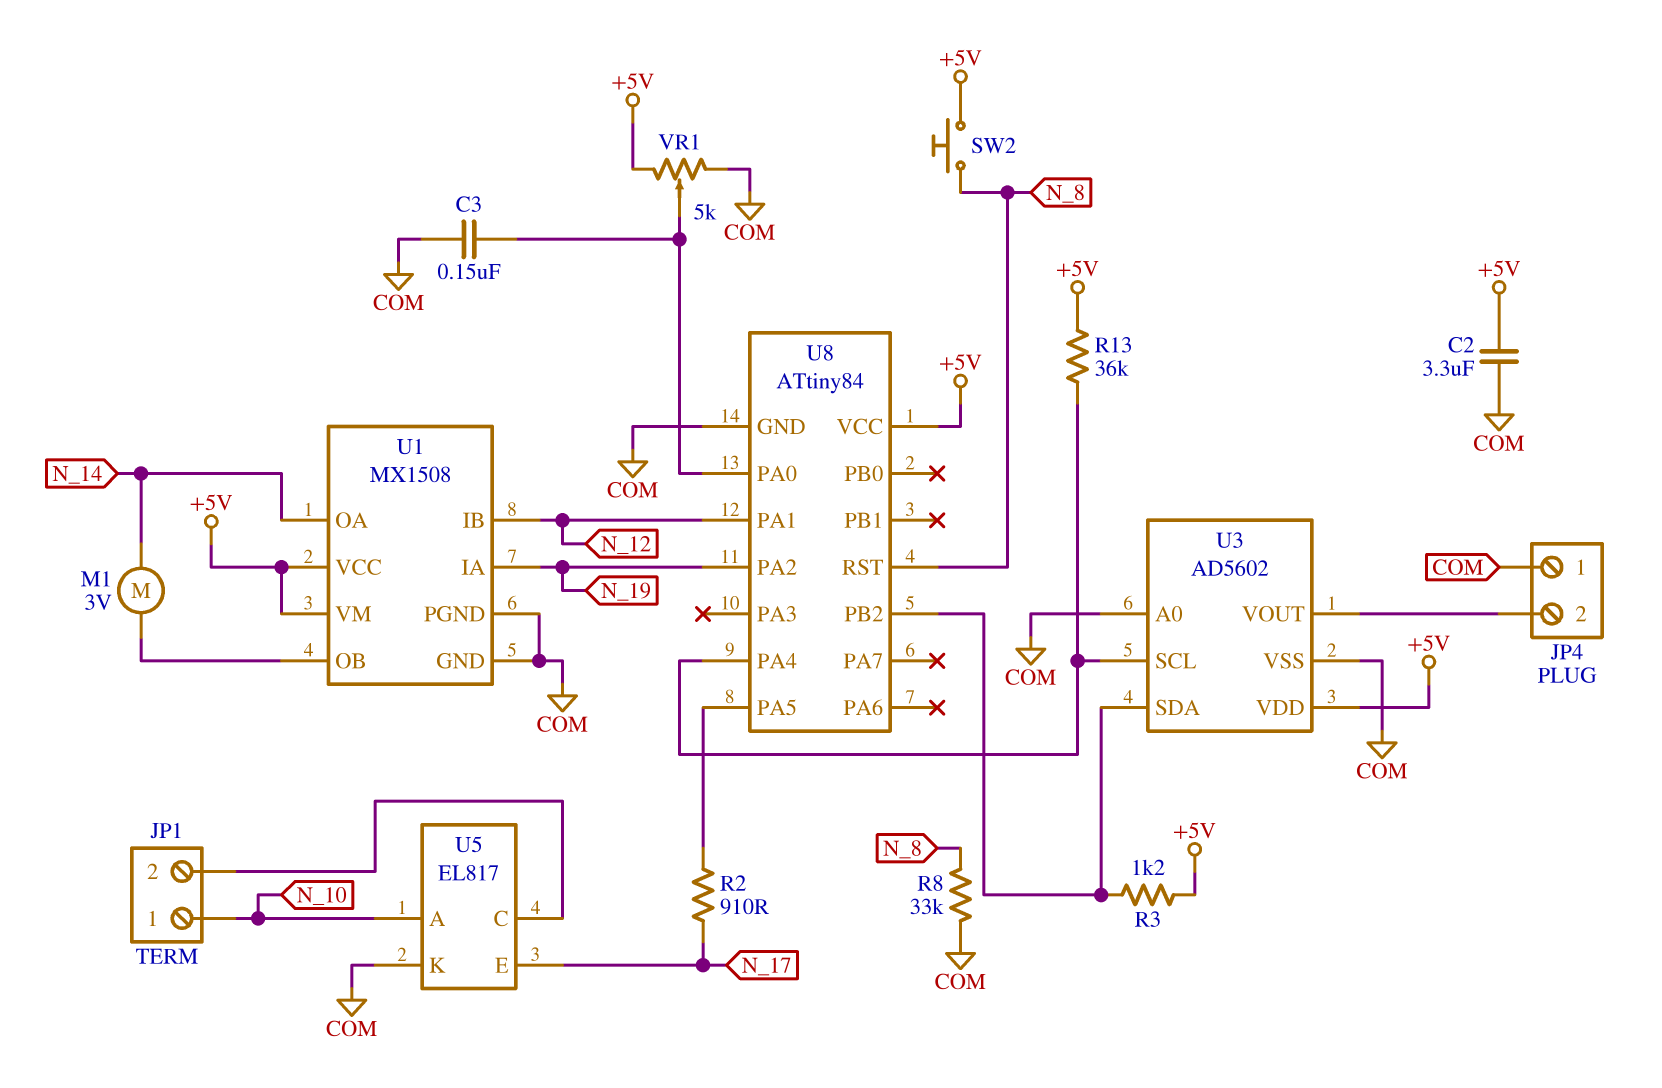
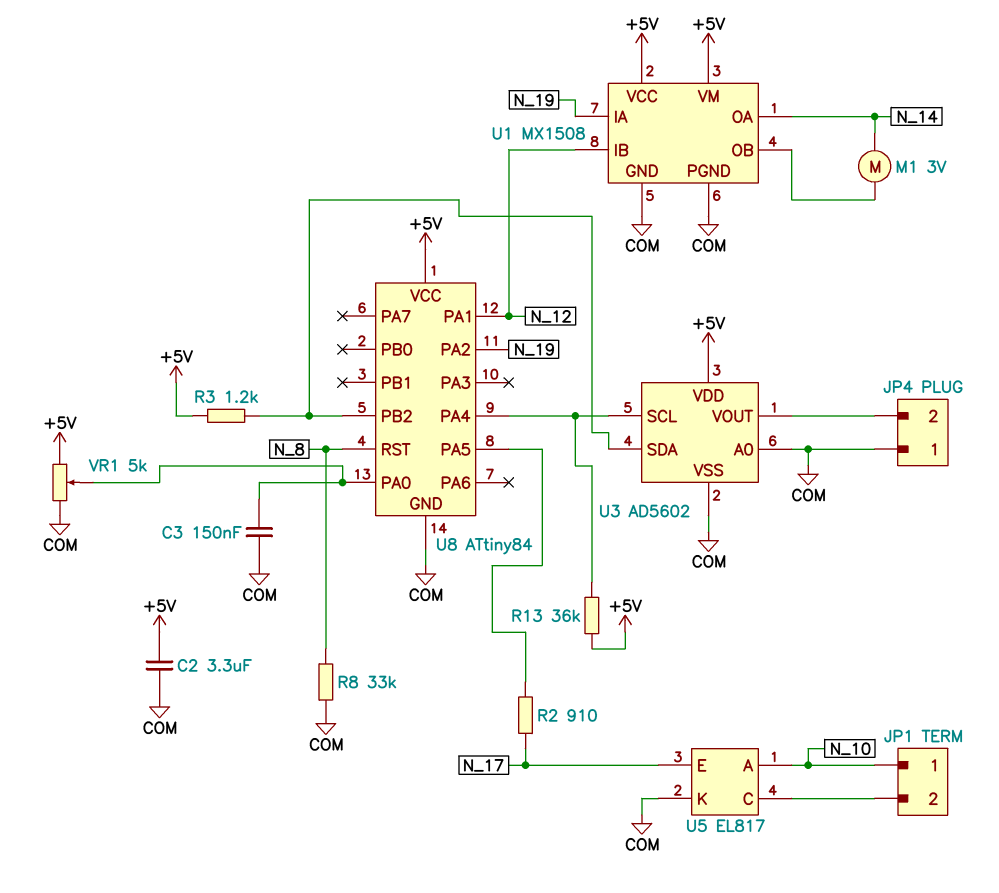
SW2: button (+5V, N_8) -> none

